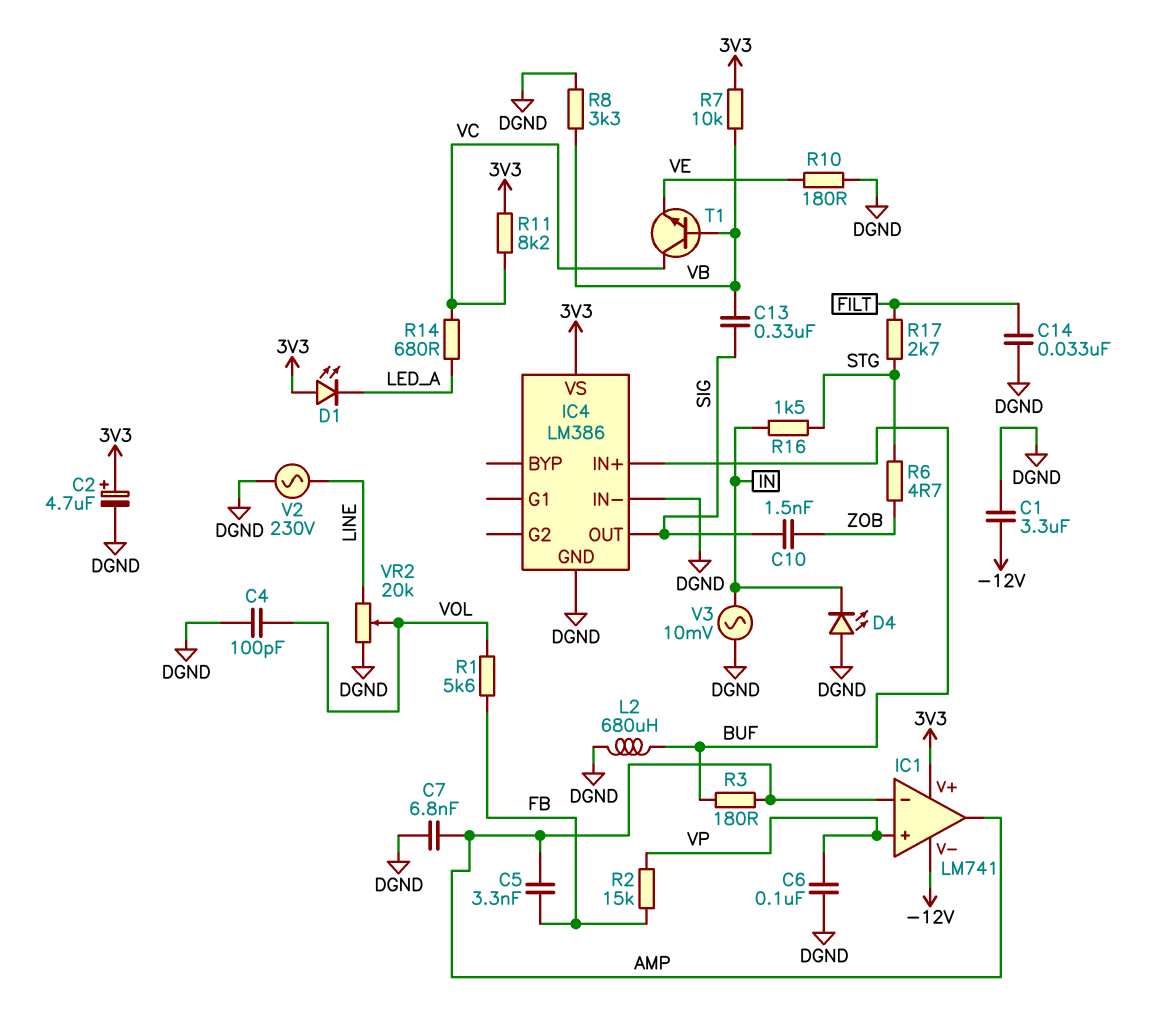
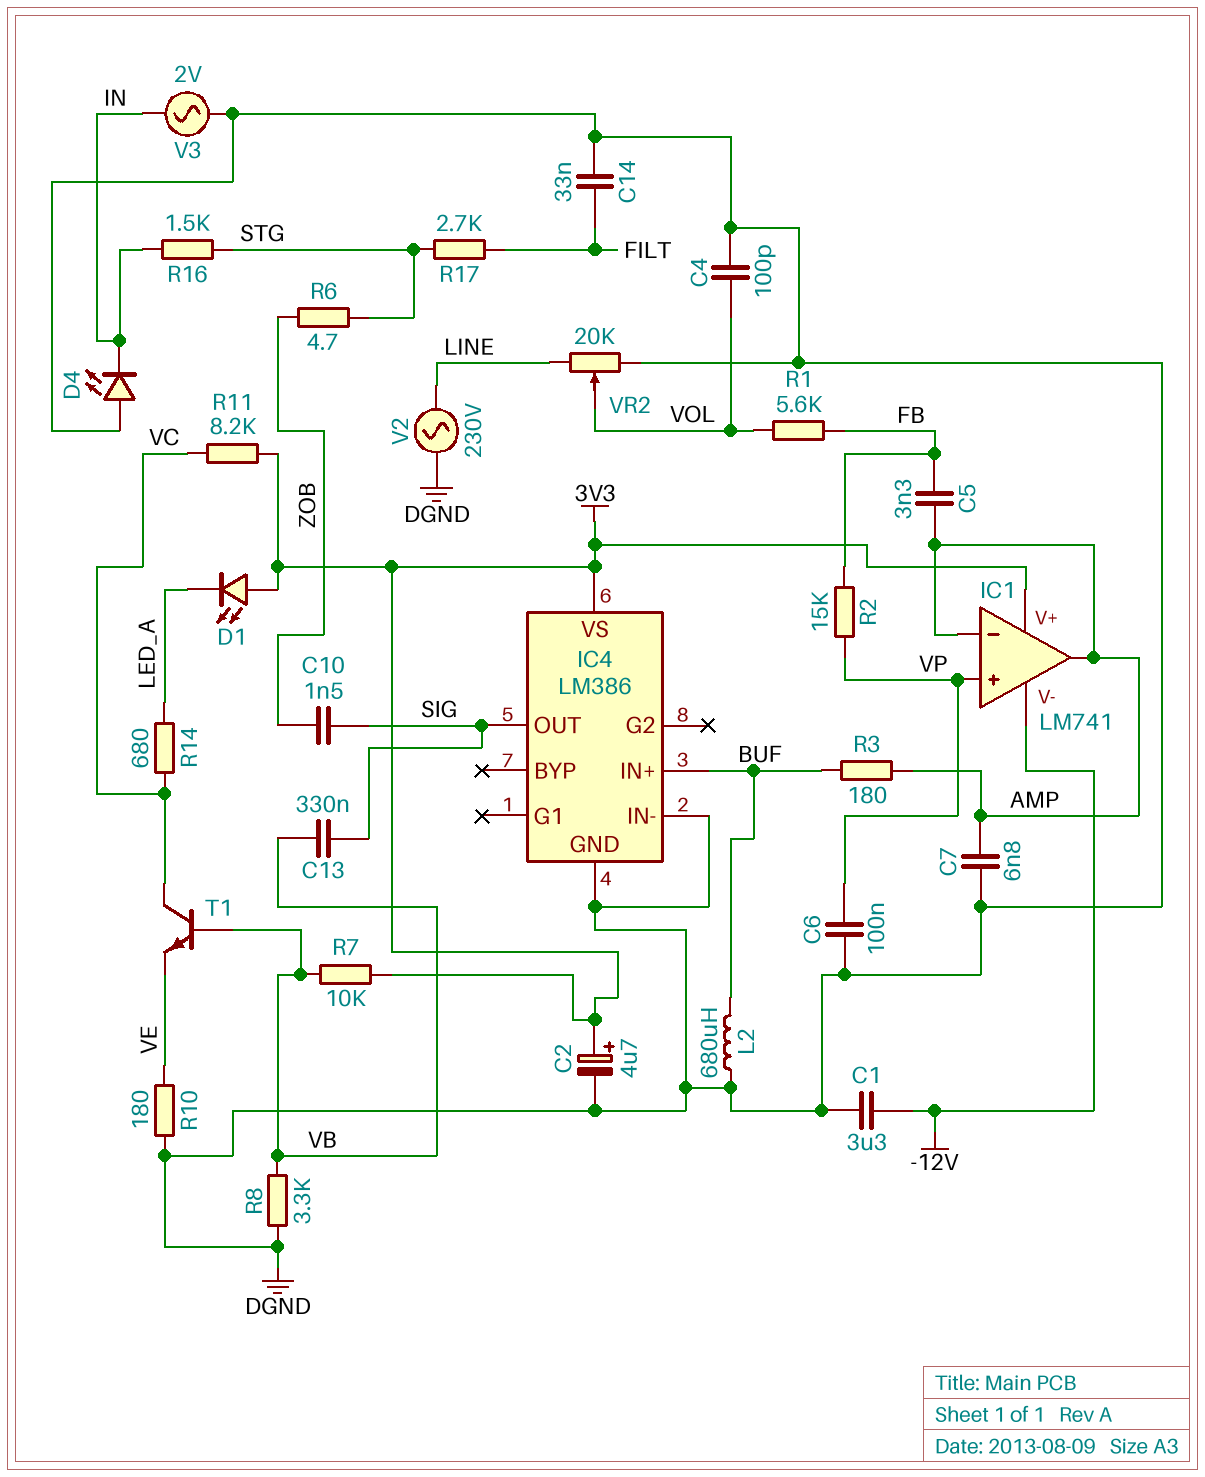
V3: AC 10mV (DGND, IN) -> AC 2V (DGND, IN)

